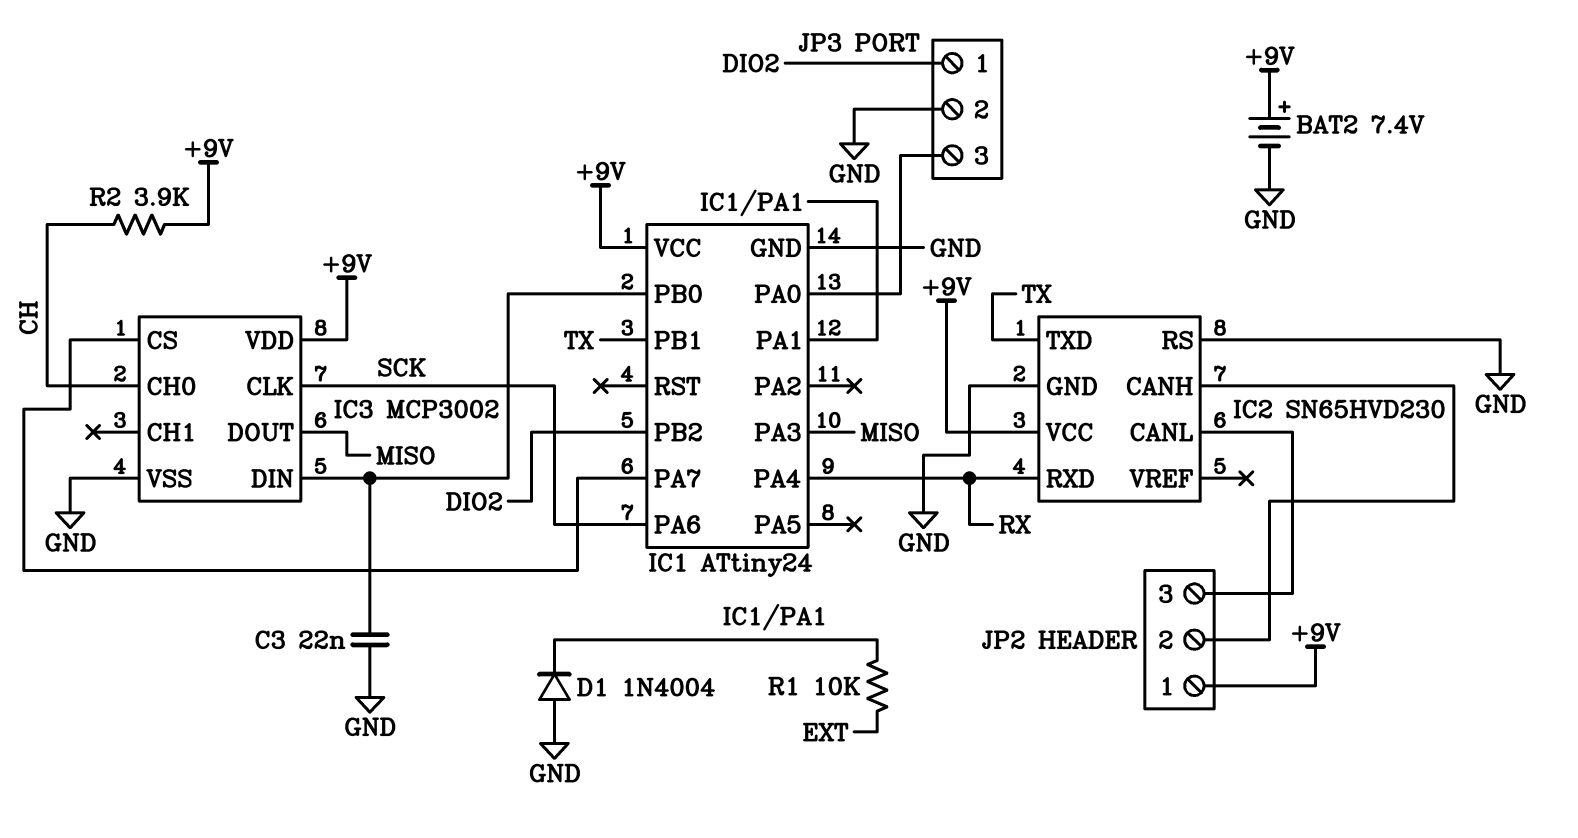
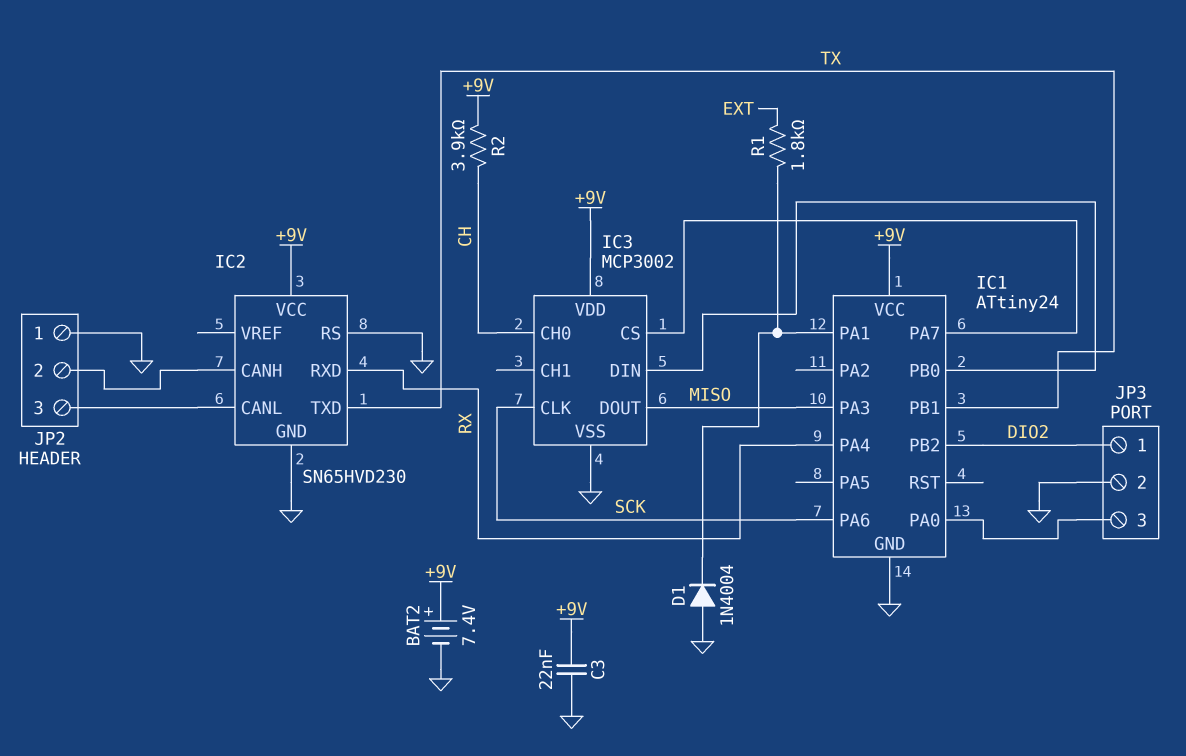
C3: 22nF (GND, IC1/PB0) -> 22nF (+9V, GND)
JP2 pin 1: +9V -> GND
R1: 10k (EXT, IC1/PA1) -> 1.8k (EXT, IC1/PA1)

